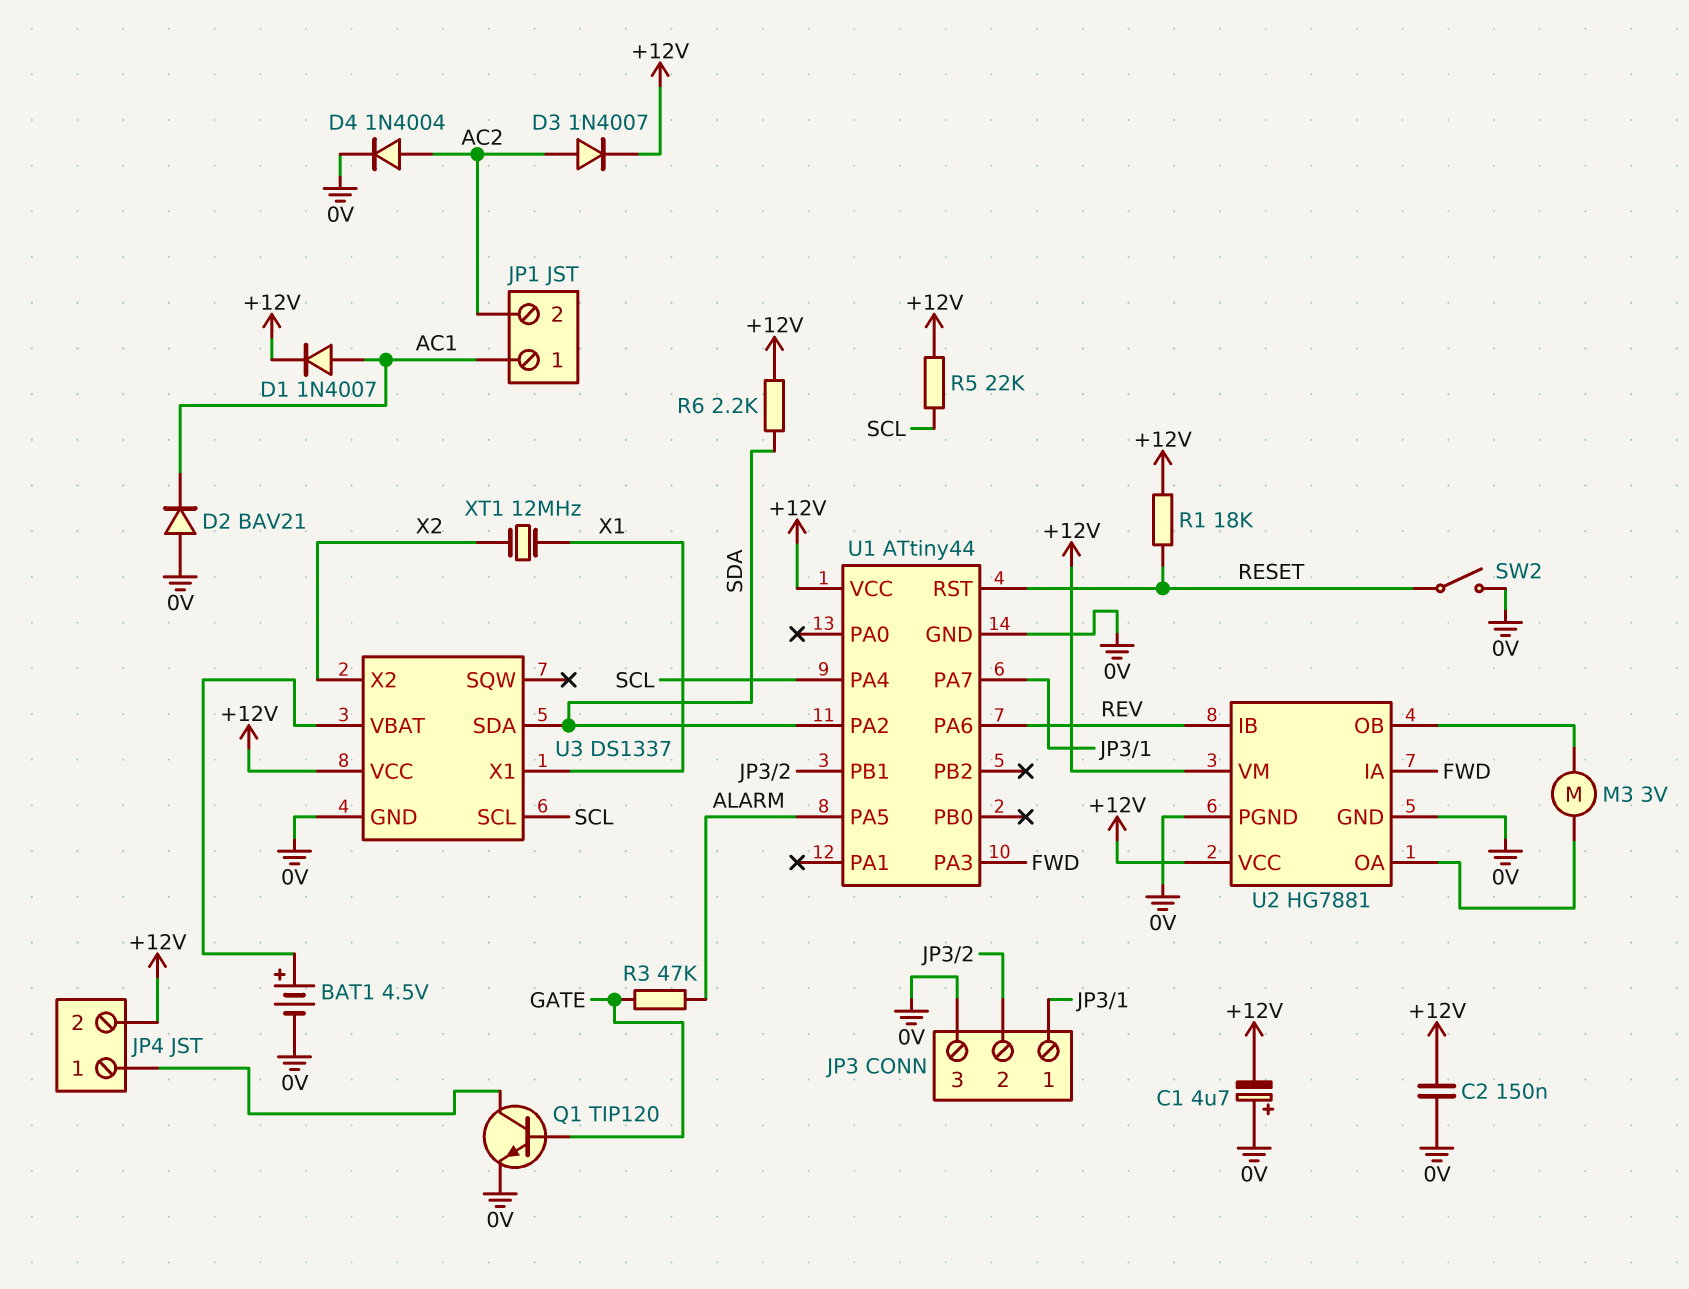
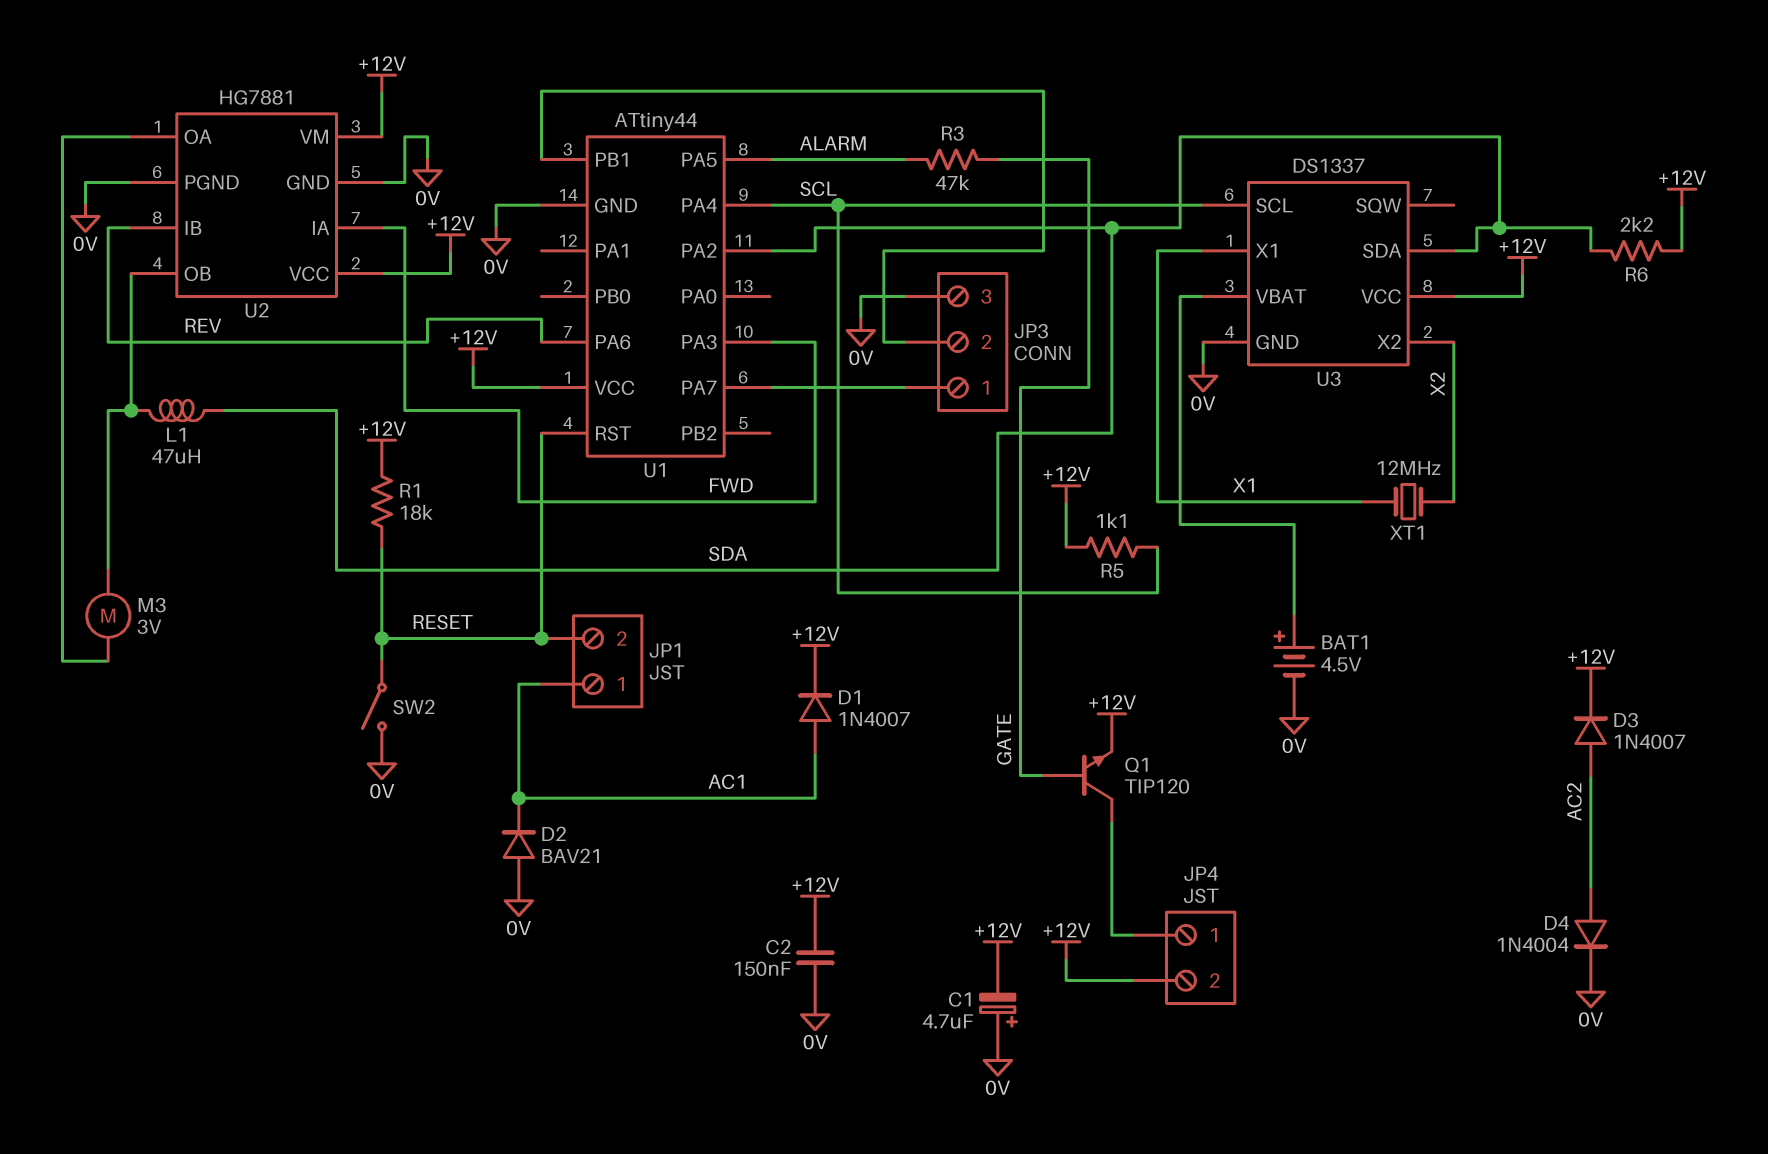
JP1 pin 2: AC2 -> RESET
L1: none -> 47uH (SDA, U2/OB)
Q1: NPN TIP120 (B GATE, C JP4/1, E 0V) -> NPN TIP120 (B GATE, C JP4/1, E +12V)
R5: 22k (+12V, SCL) -> 1.1k (+12V, SCL)

